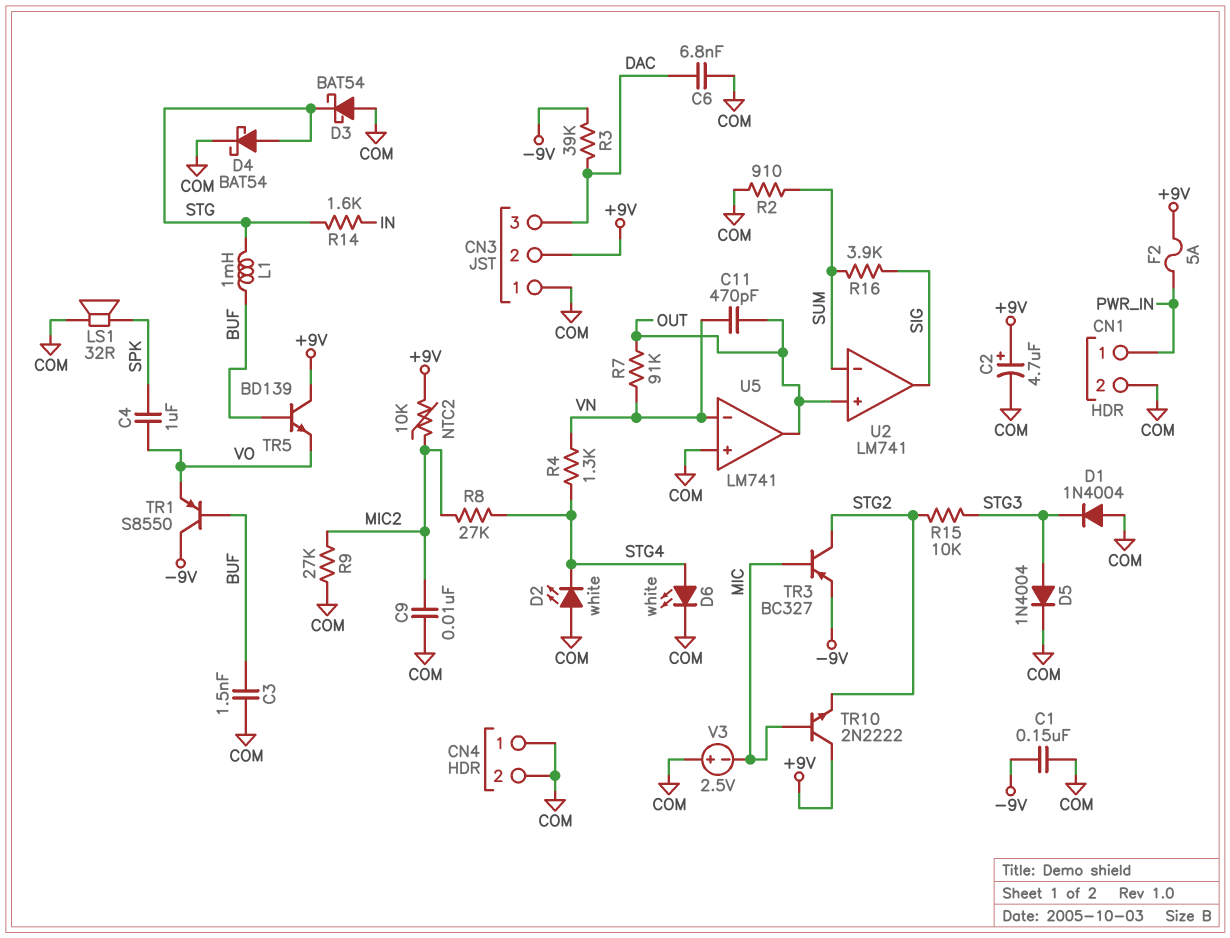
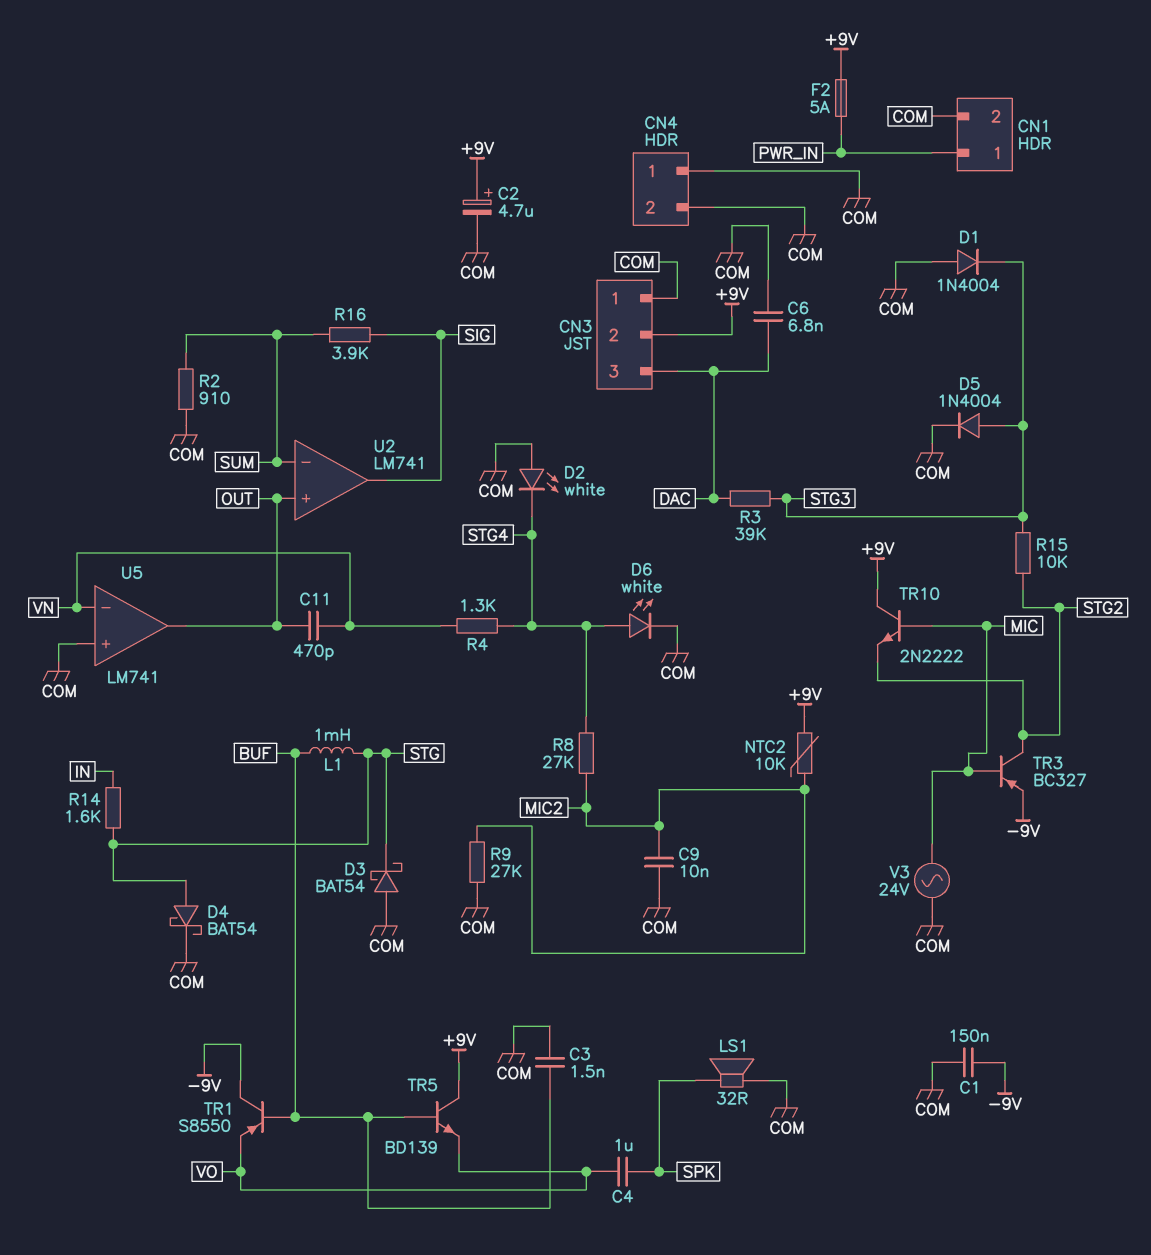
R3: 39k (-9V, DAC) -> 39k (DAC, STG3)
R7: 91k (OUT, VN) -> none
V3: 2.5V (plus COM, minus MIC) -> AC 24V (COM, MIC)

